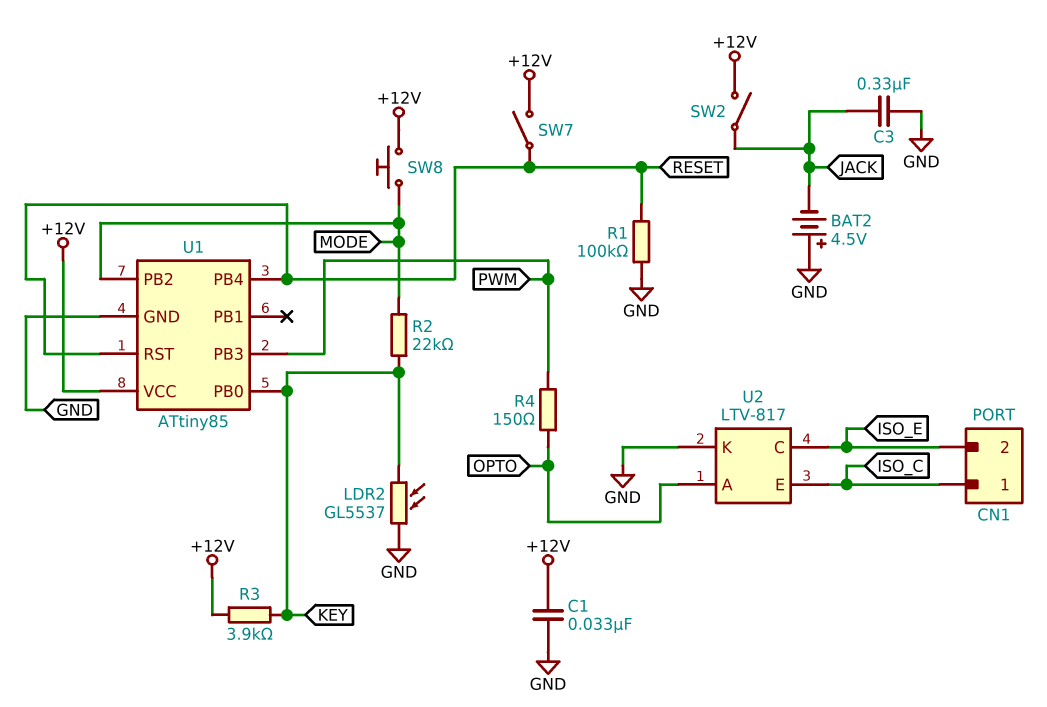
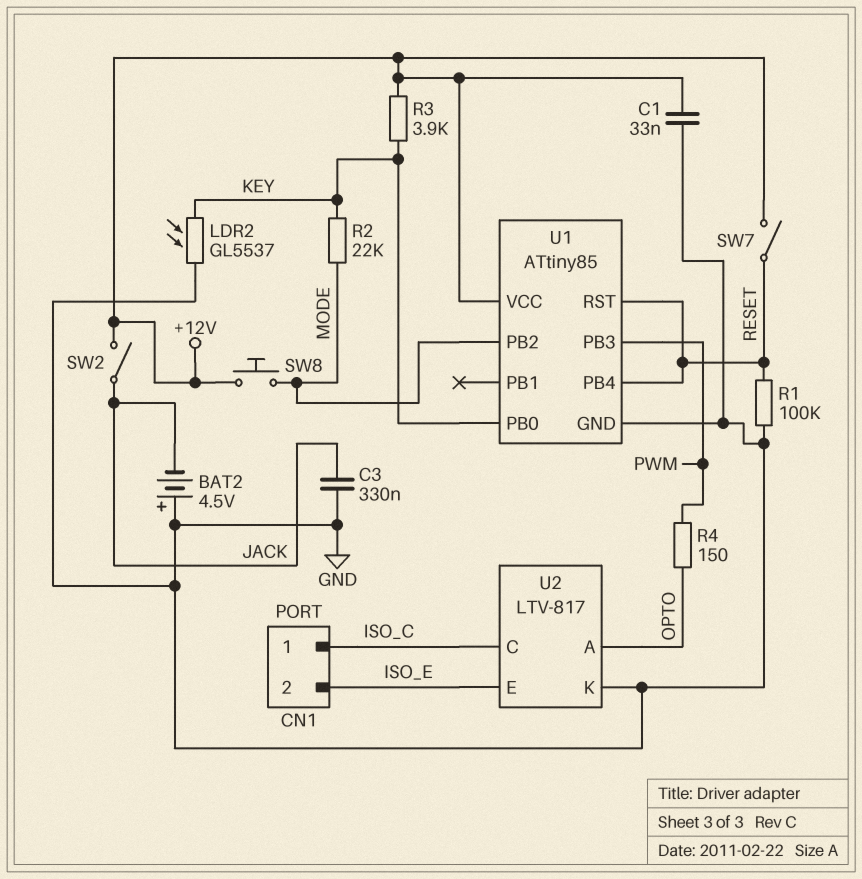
U2 pin C: ISO_E -> ISO_C
U2 pin E: ISO_C -> ISO_E

